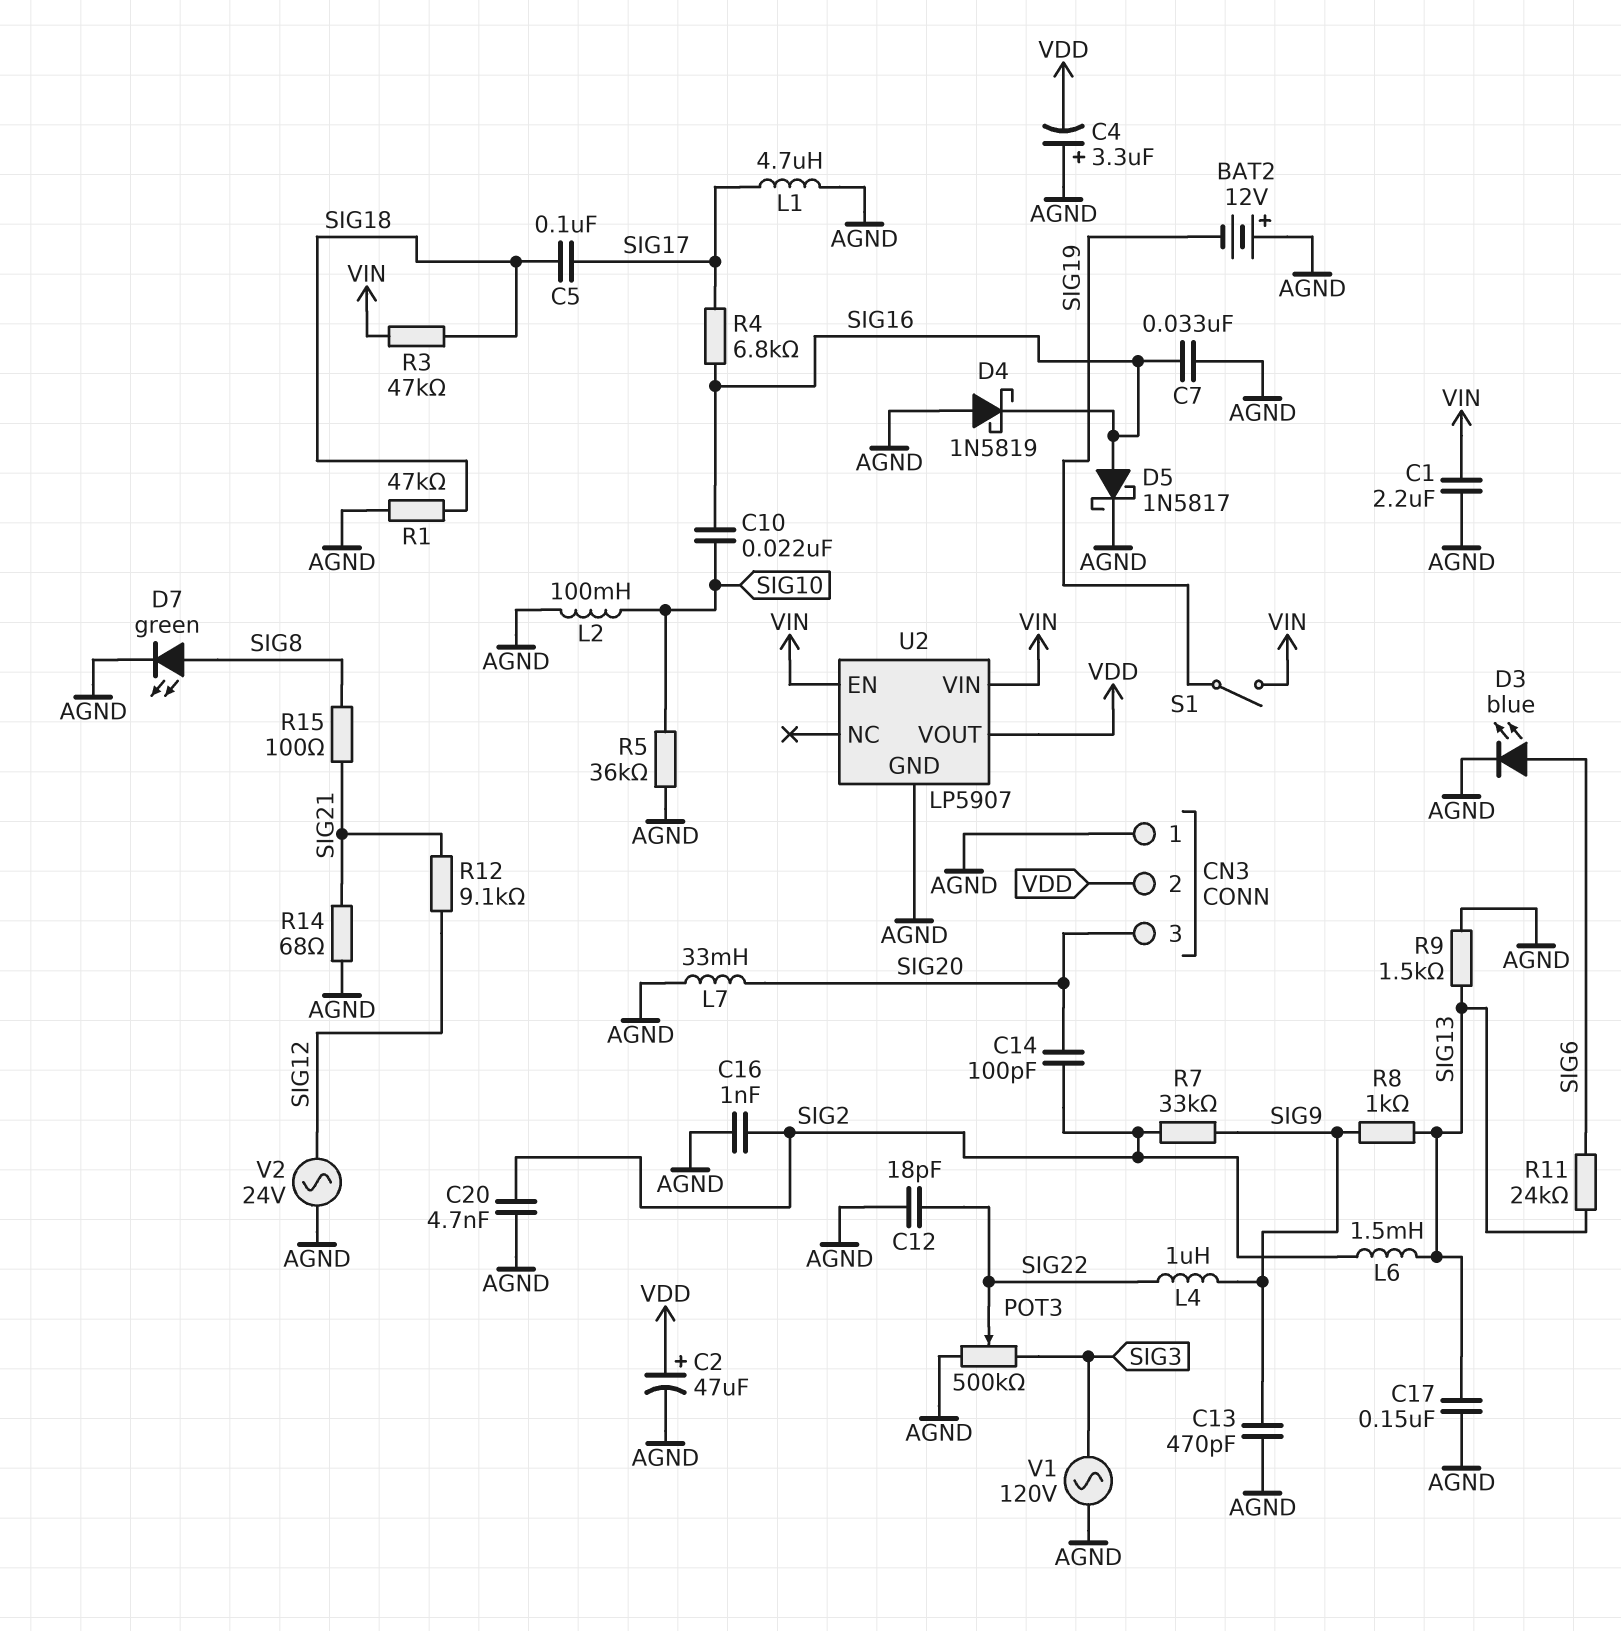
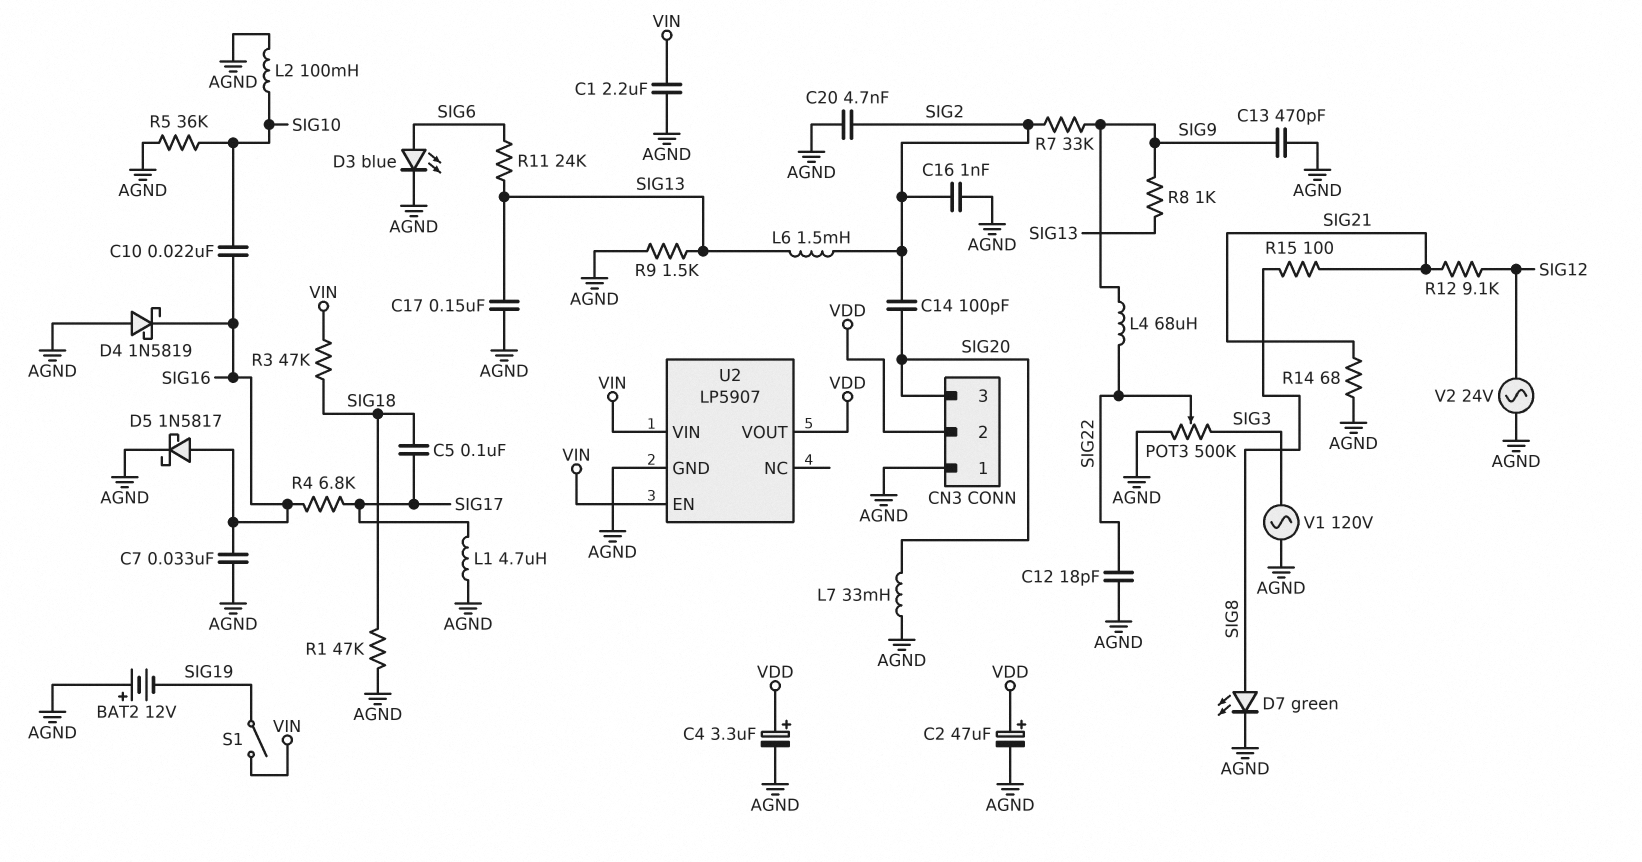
C4: 3.3uF (plus AGND, minus VDD) -> 3.3uF (plus VDD, minus AGND)
L4: 1uH (SIG9, SIG22) -> 68uH (SIG9, SIG22)

